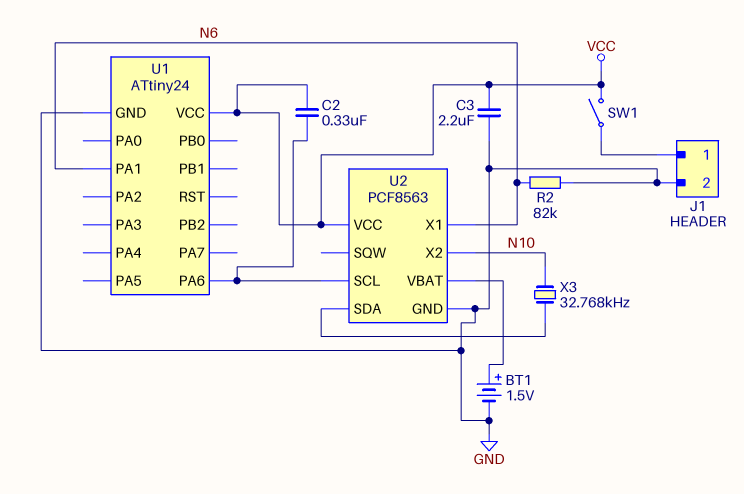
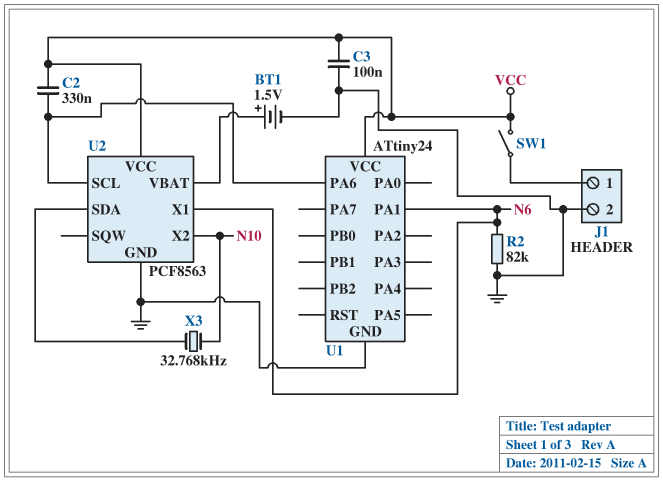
C3: 2.2uF (GND, VCC) -> 100nF (GND, VCC)

